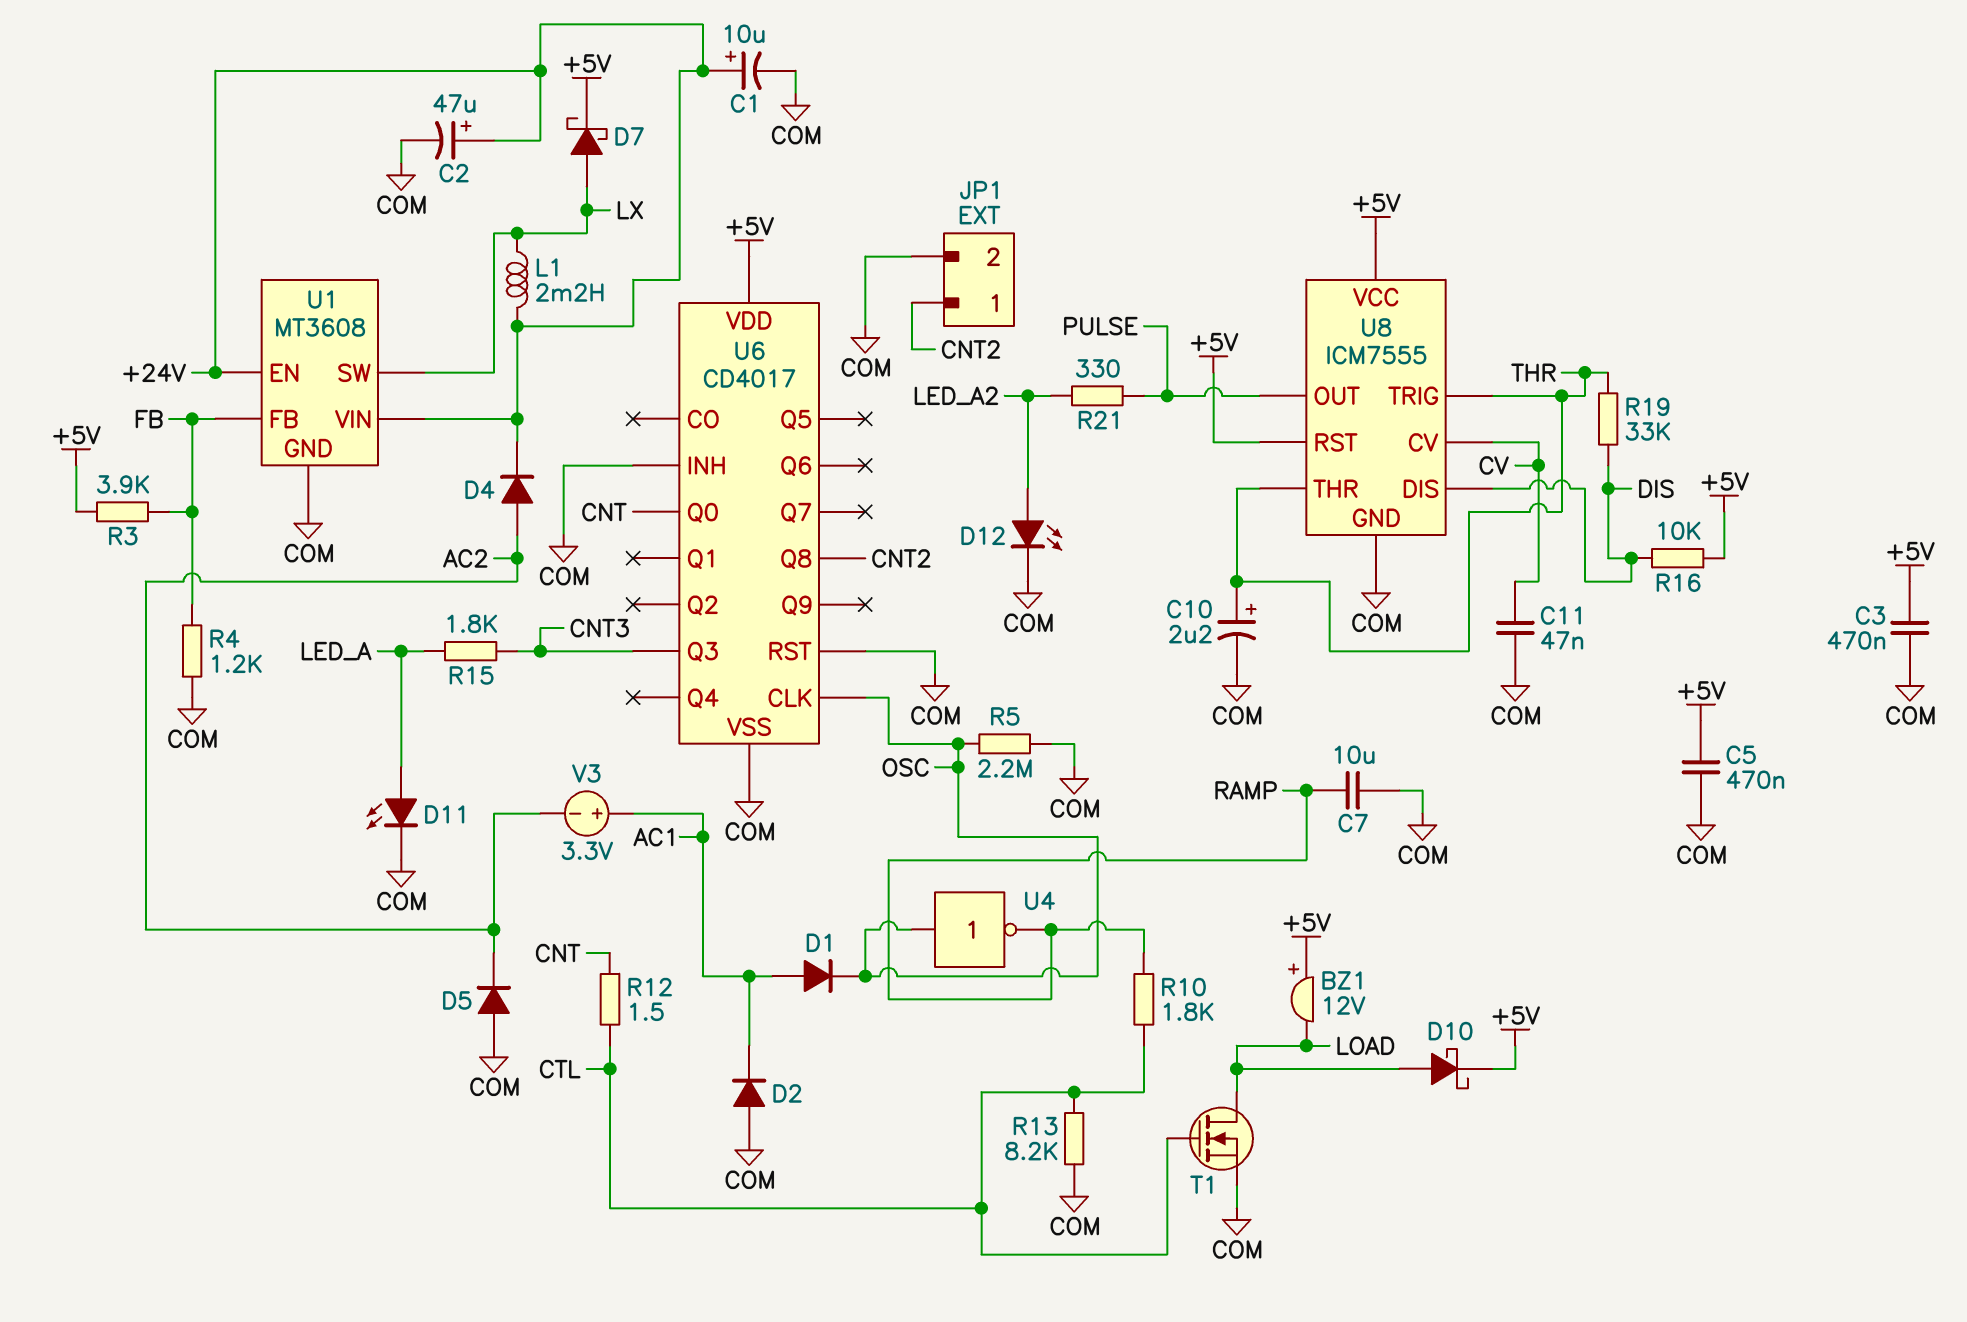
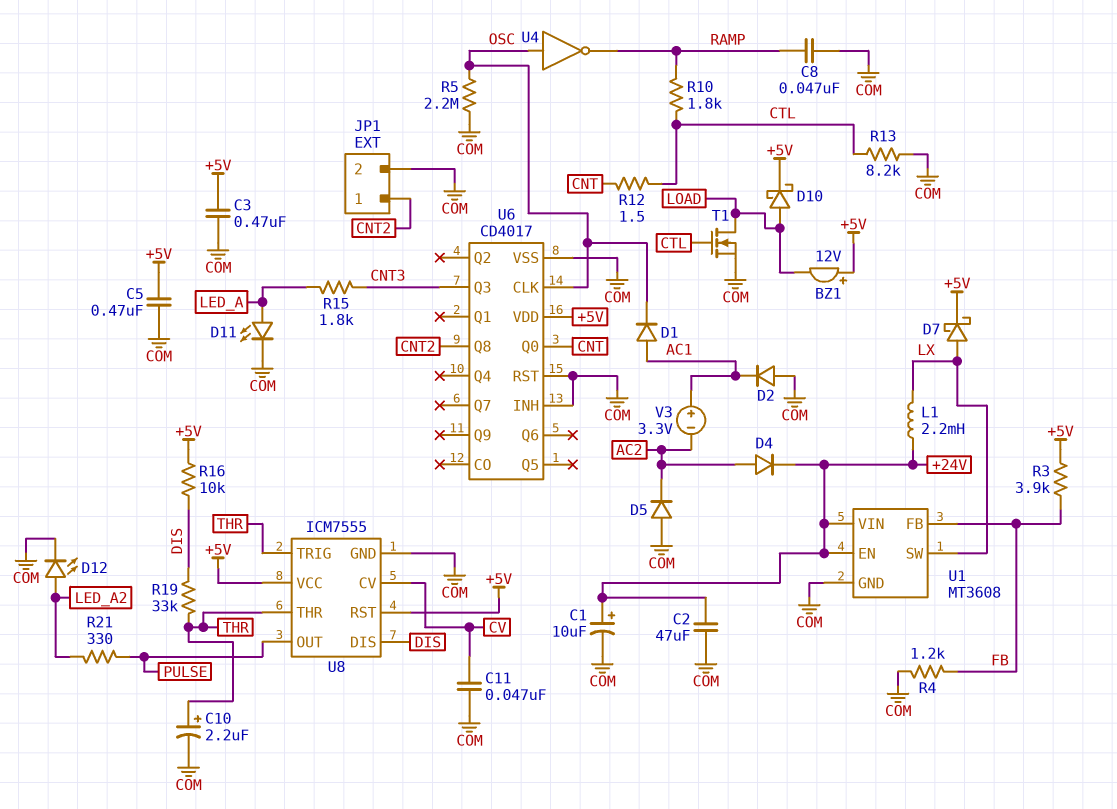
C2: 47uF (plus +24V, minus COM) -> 47uF (+24V, COM)
C7: 10uF (COM, RAMP) -> none
C8: none -> 47nF (COM, RAMP)

